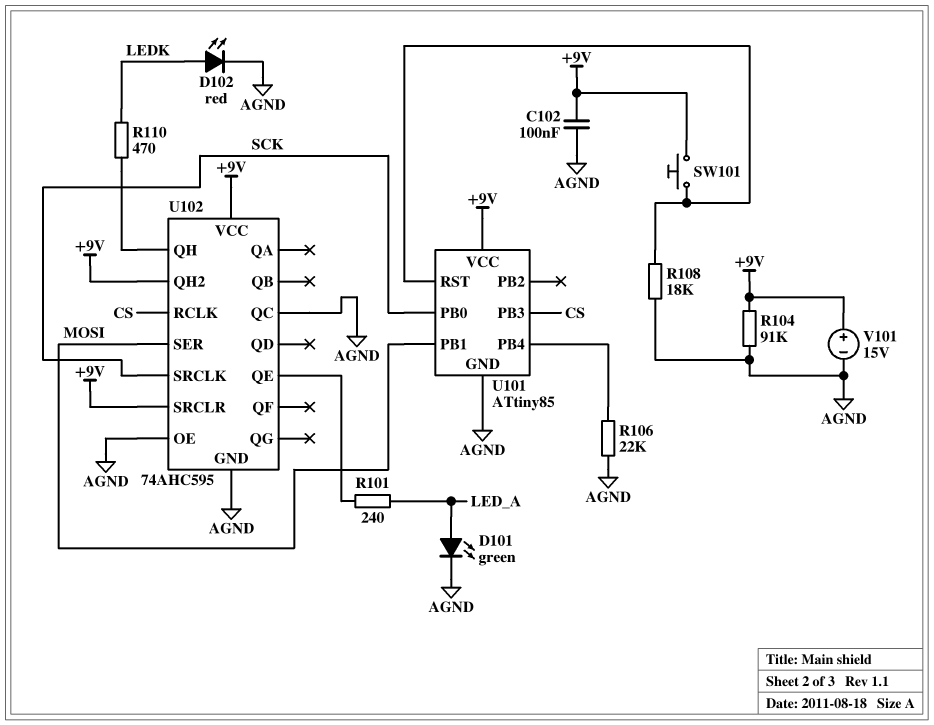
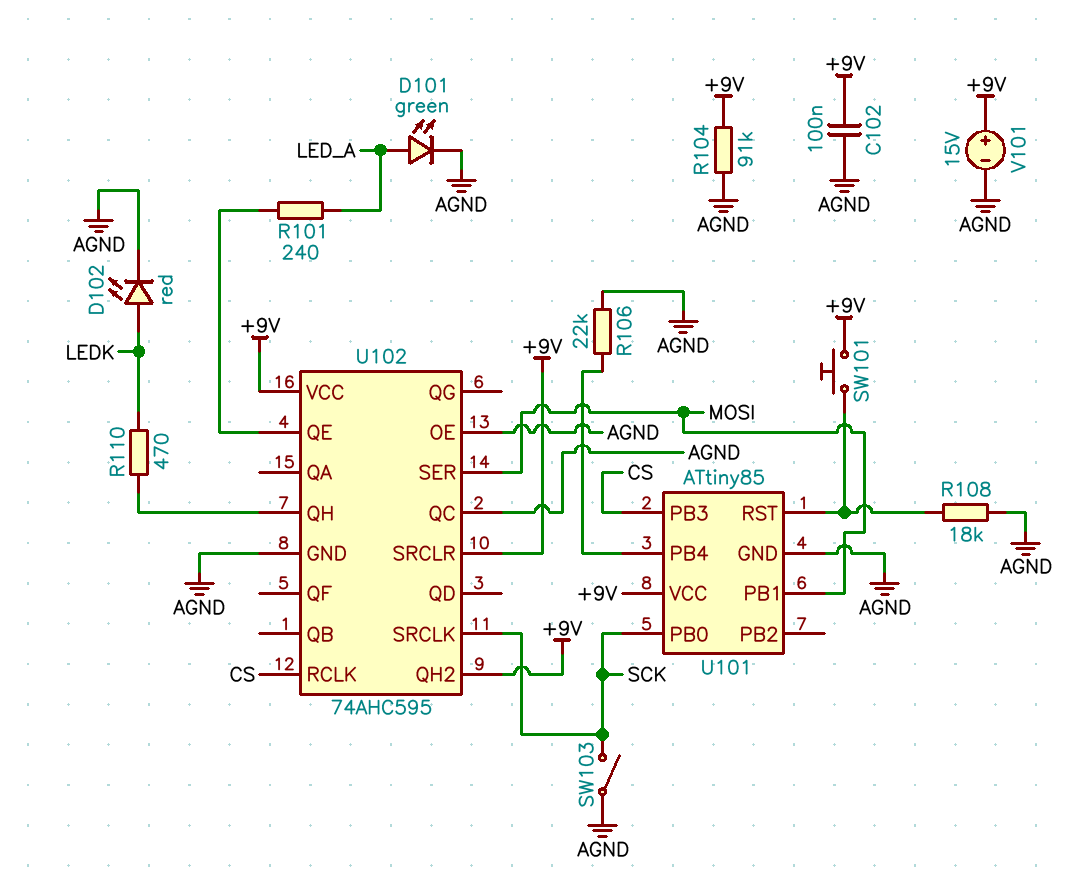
SW103: none -> switch (AGND, SCK)

